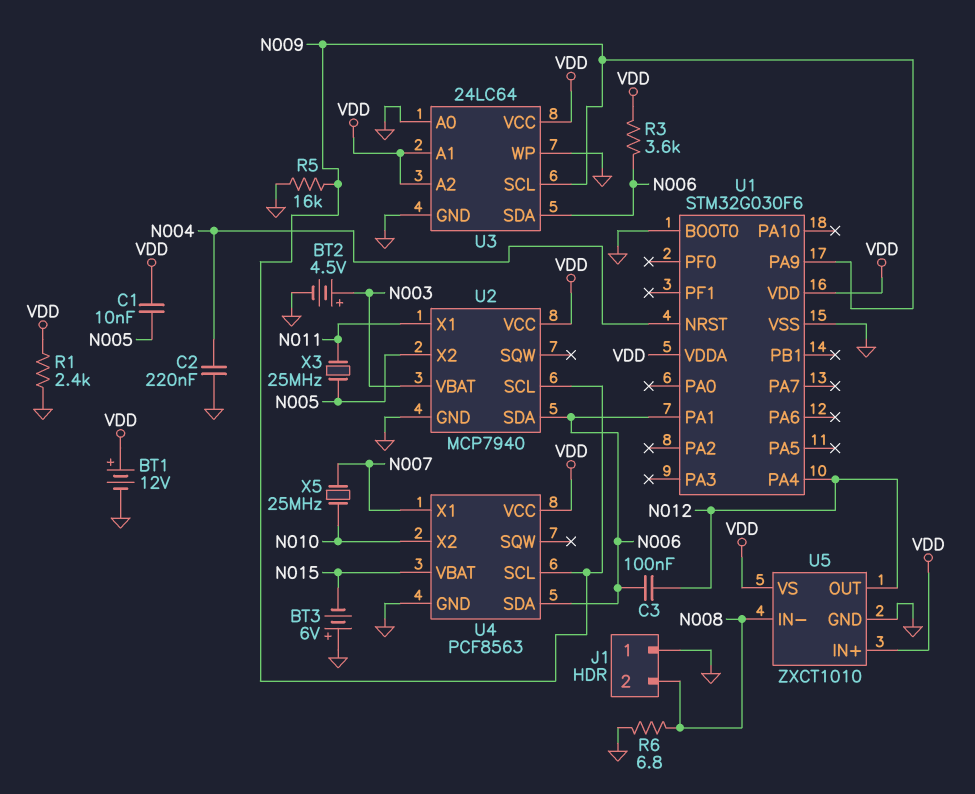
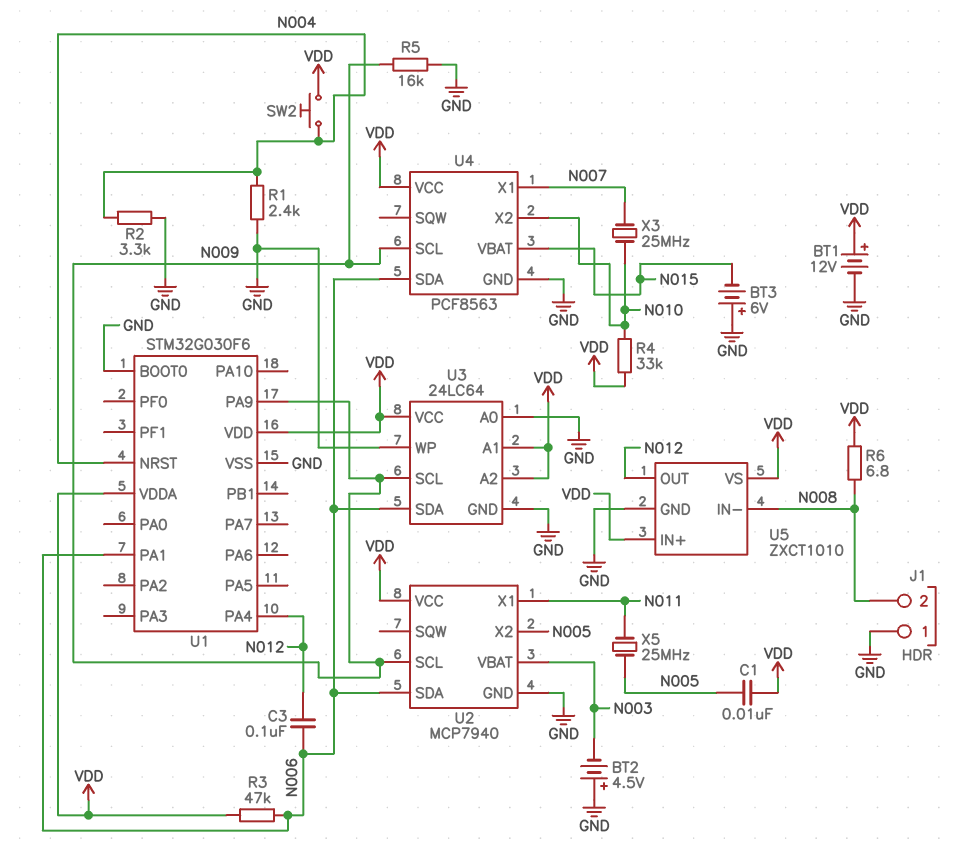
BT2: 4.5V (plus N003, minus GND) -> 4.5V (plus GND, minus N003)
C2: 220nF (GND, N004) -> none
R1: 2.4k (GND, VDD) -> 2.4k (GND, N004)
R2: none -> 3.3k (GND, N004)
R3: 3.6k (N006, VDD) -> 47k (N006, VDD)
R4: none -> 33k (N010, VDD)
R6: 6.8 (GND, N008) -> 6.8 (N008, VDD)
SW2: none -> button (N004, VDD)
X3: 25MHz (N005, N011) -> 25MHz (N007, N010)
X5: 25MHz (N007, N010) -> 25MHz (N005, N011)

